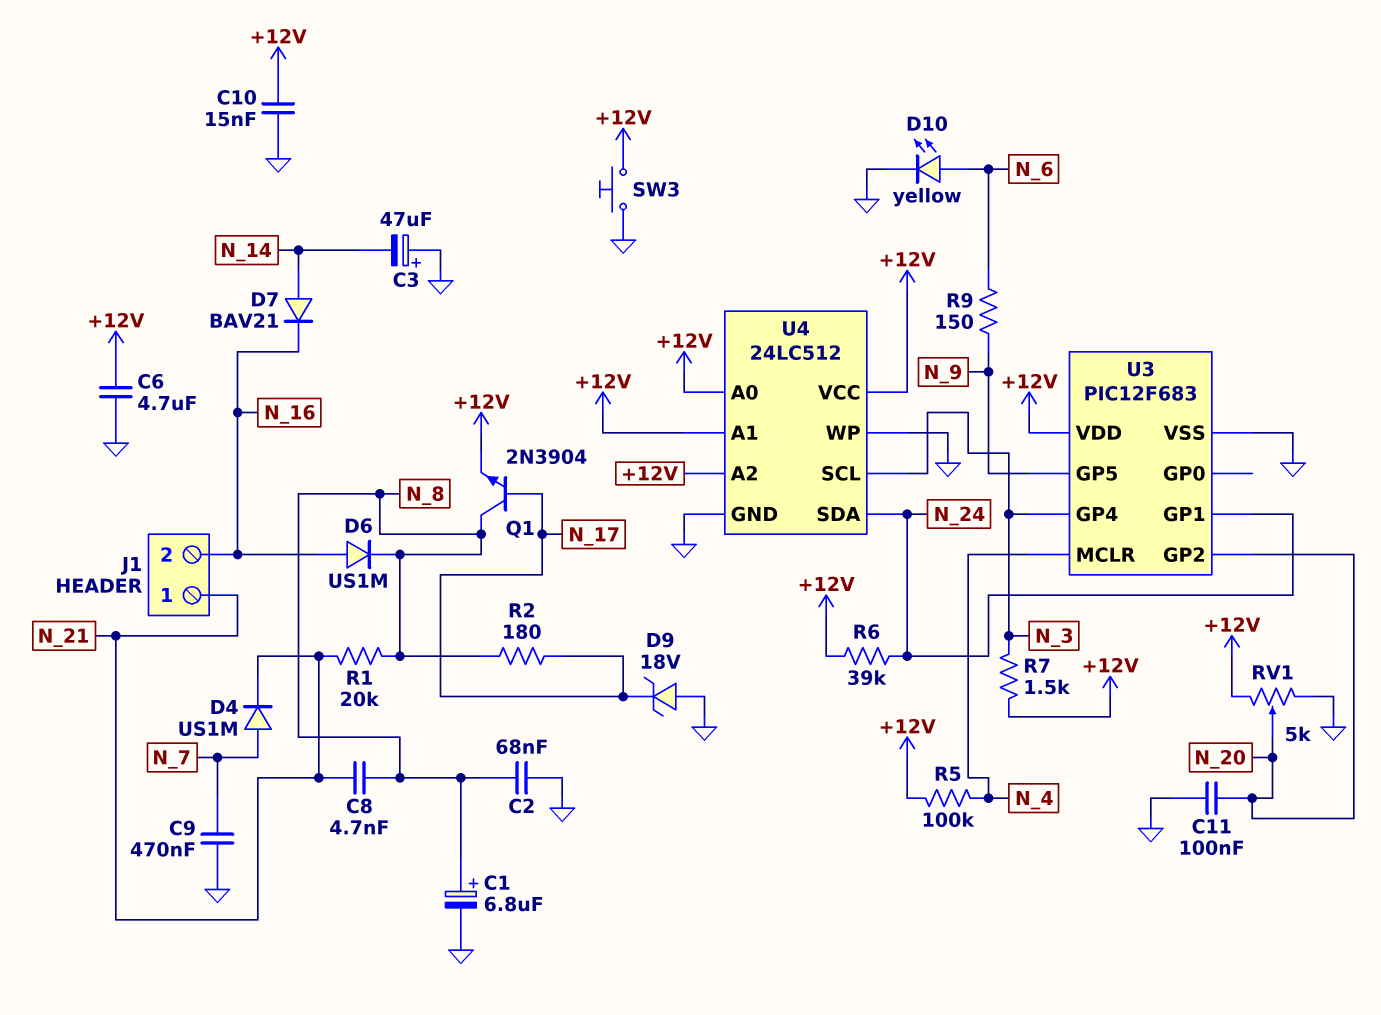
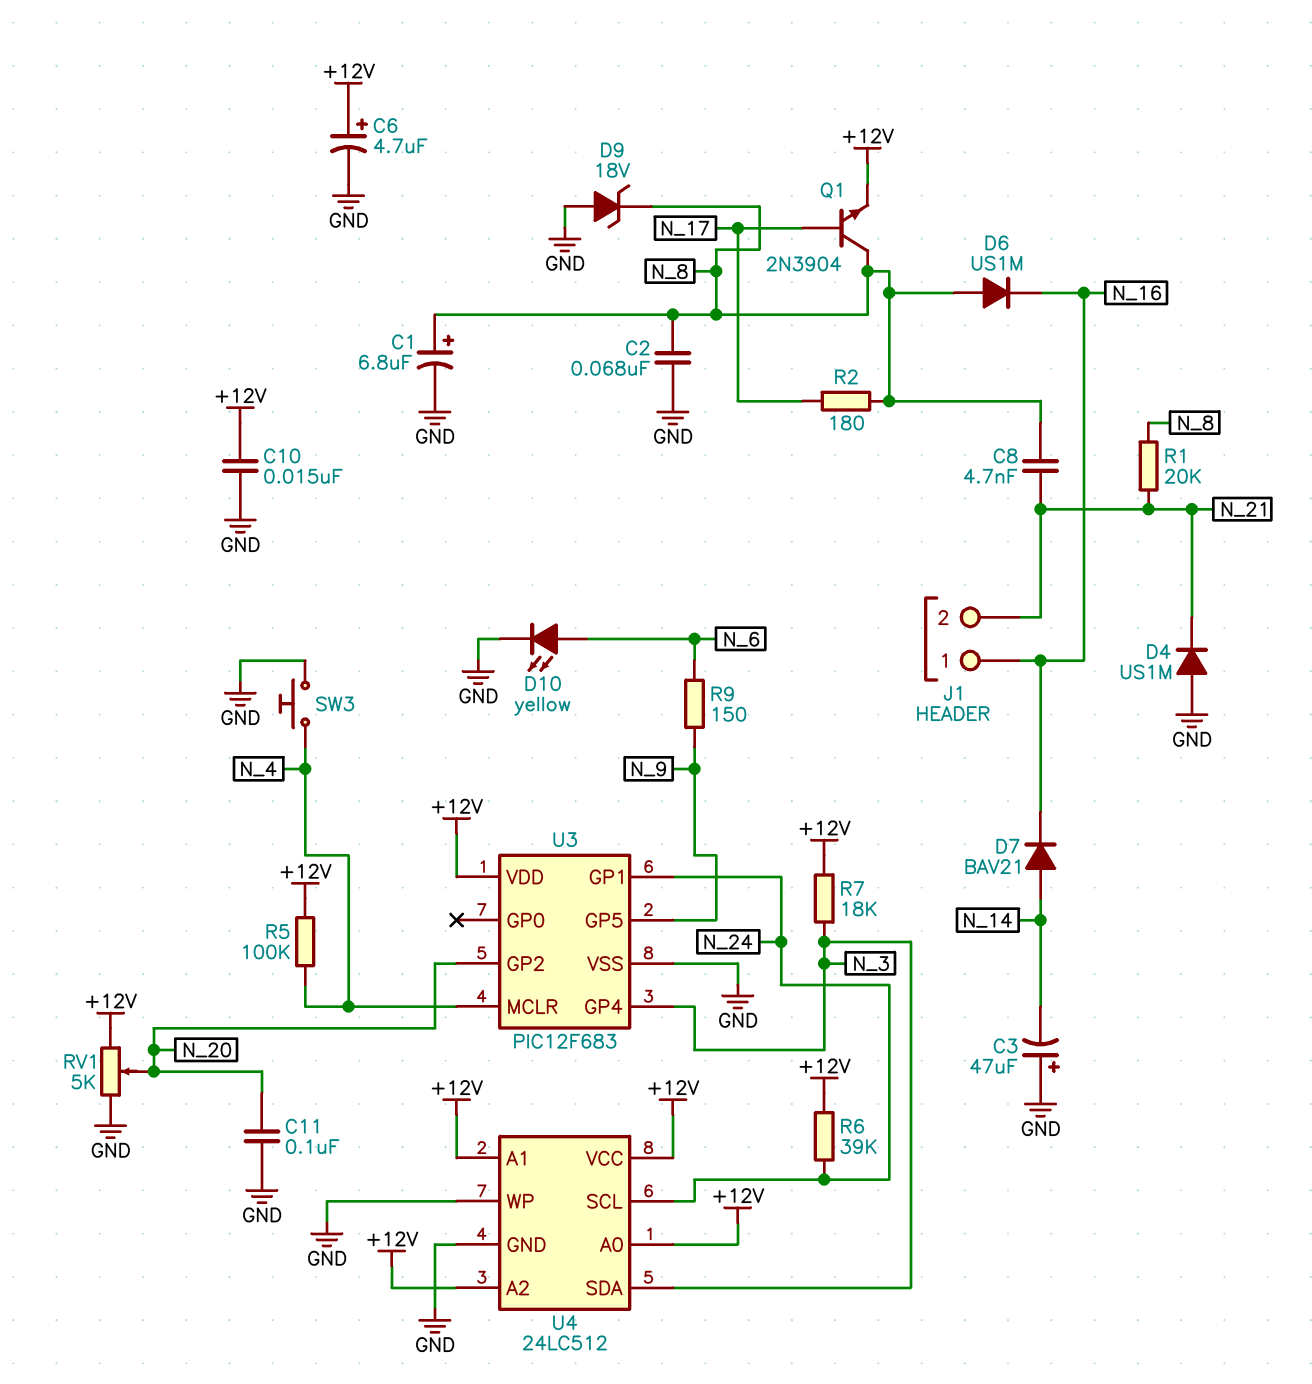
C6: 4.7uF (+12V, GND) -> 4.7uF (plus +12V, minus GND)
C9: 470nF (GND, N_7) -> none
D4: diode US1M (A N_7, K N_21) -> diode US1M (A GND, K N_21)
D6: diode US1M (A N_16, K N_8) -> diode US1M (A N_8, K N_16)
D9: zener 18V (A GND, K N_17) -> zener 18V (A GND, K N_8)
J1 pin 1: N_21 -> N_16
J1 pin 2: N_16 -> N_21
R7: 1.5k (+12V, N_3) -> 18k (+12V, N_3)
SW3: button (+12V, GND) -> button (GND, N_4)
U4 pin SCL: N_3 -> N_24
U4 pin SDA: N_24 -> N_3

